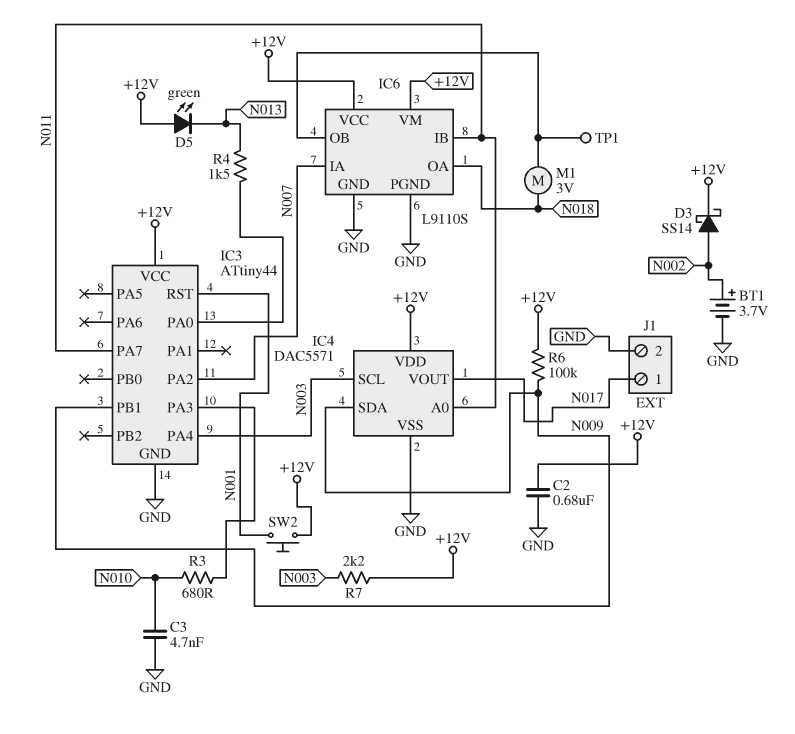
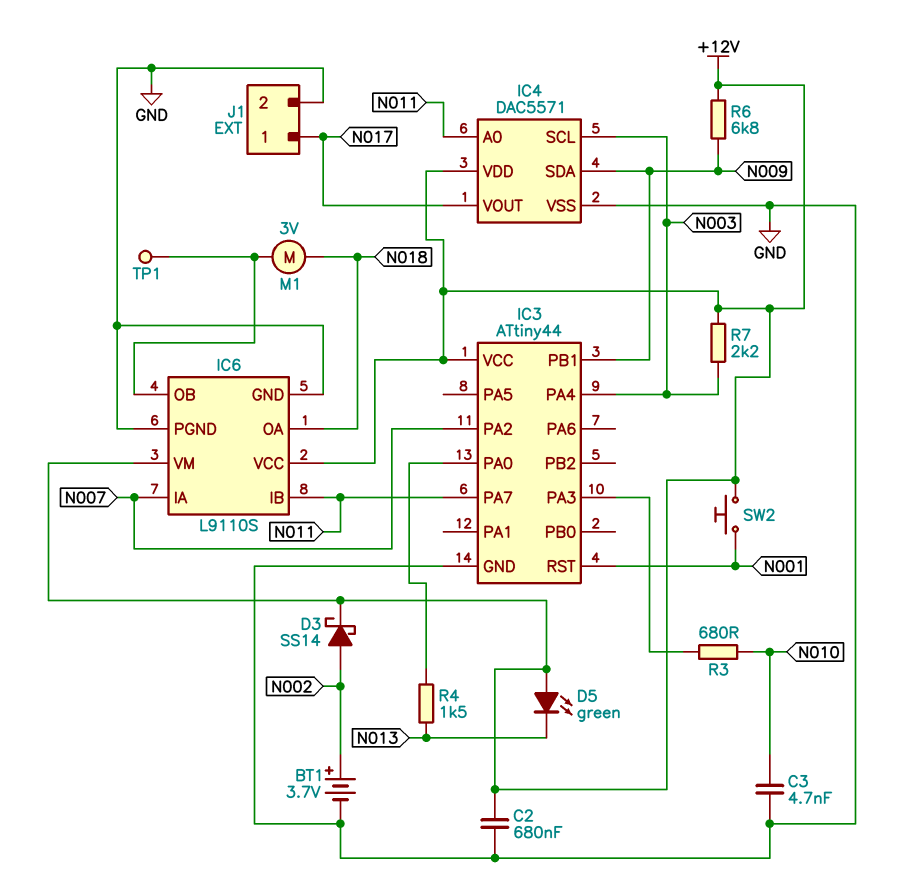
R6: 100k (+12V, N009) -> 6.8k (+12V, N009)

